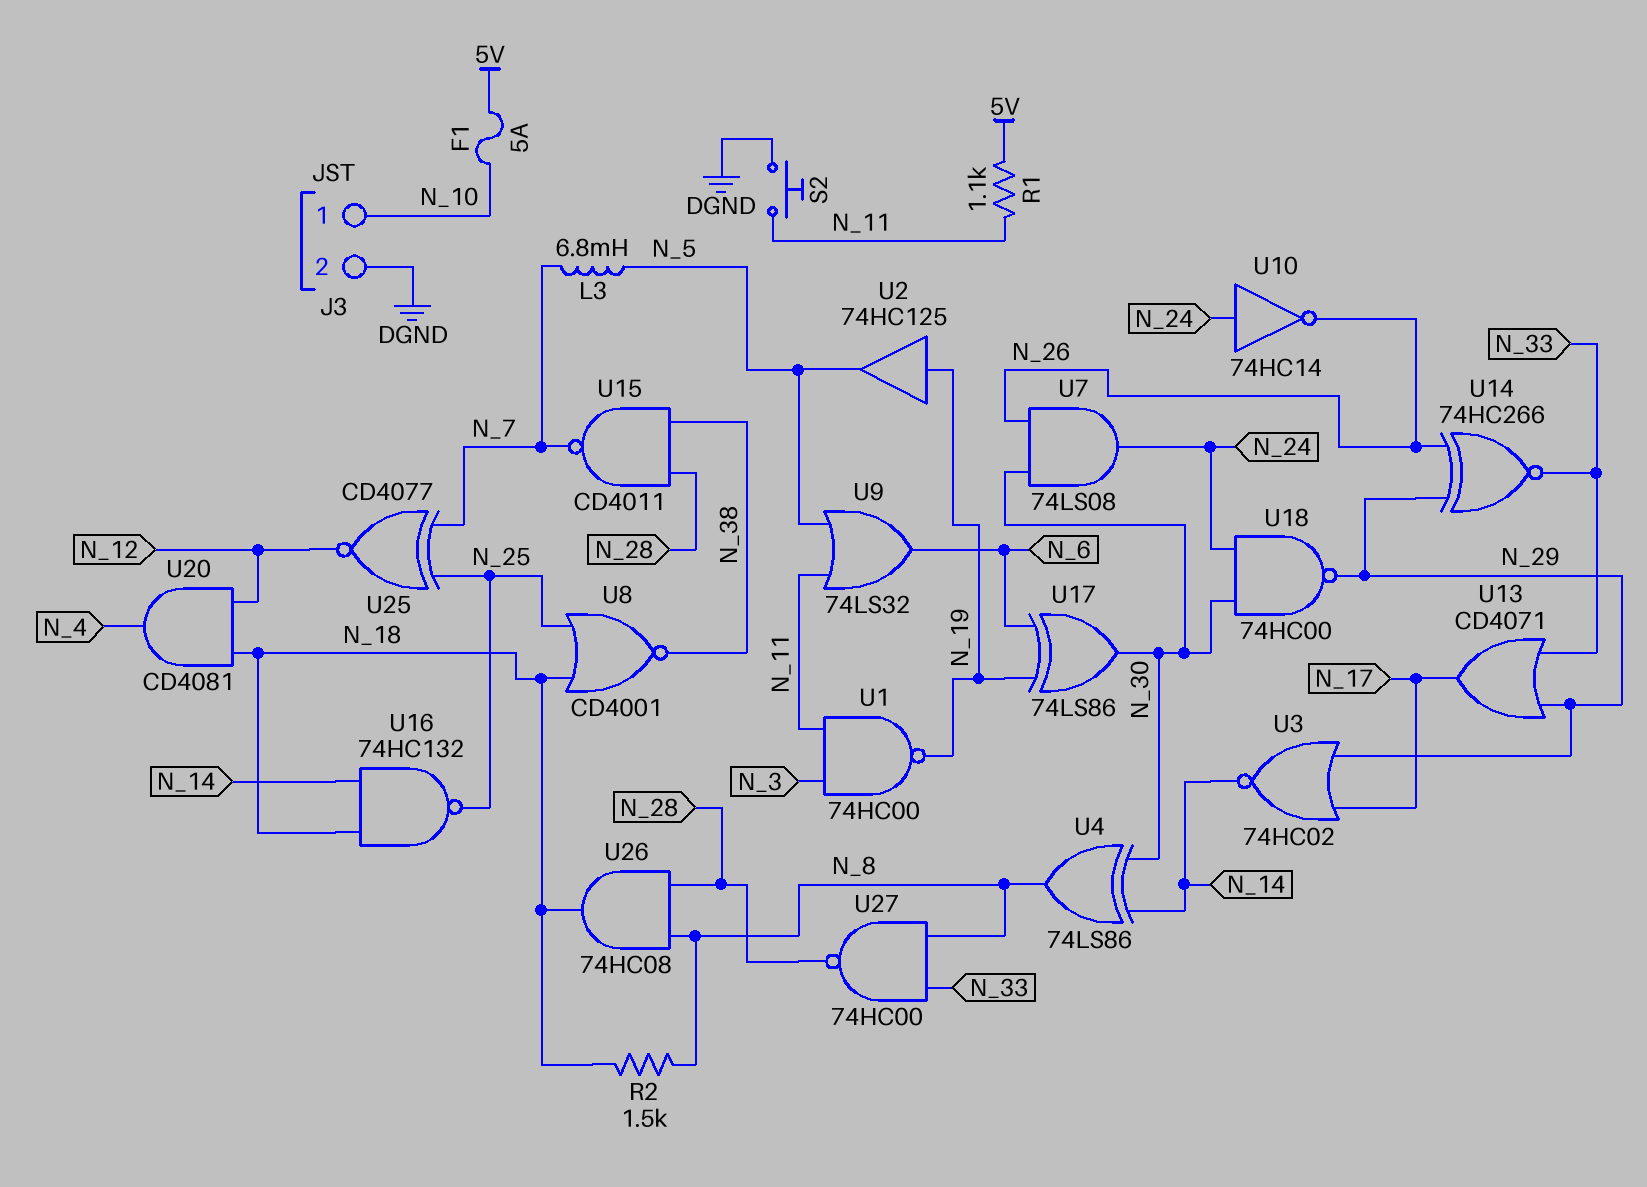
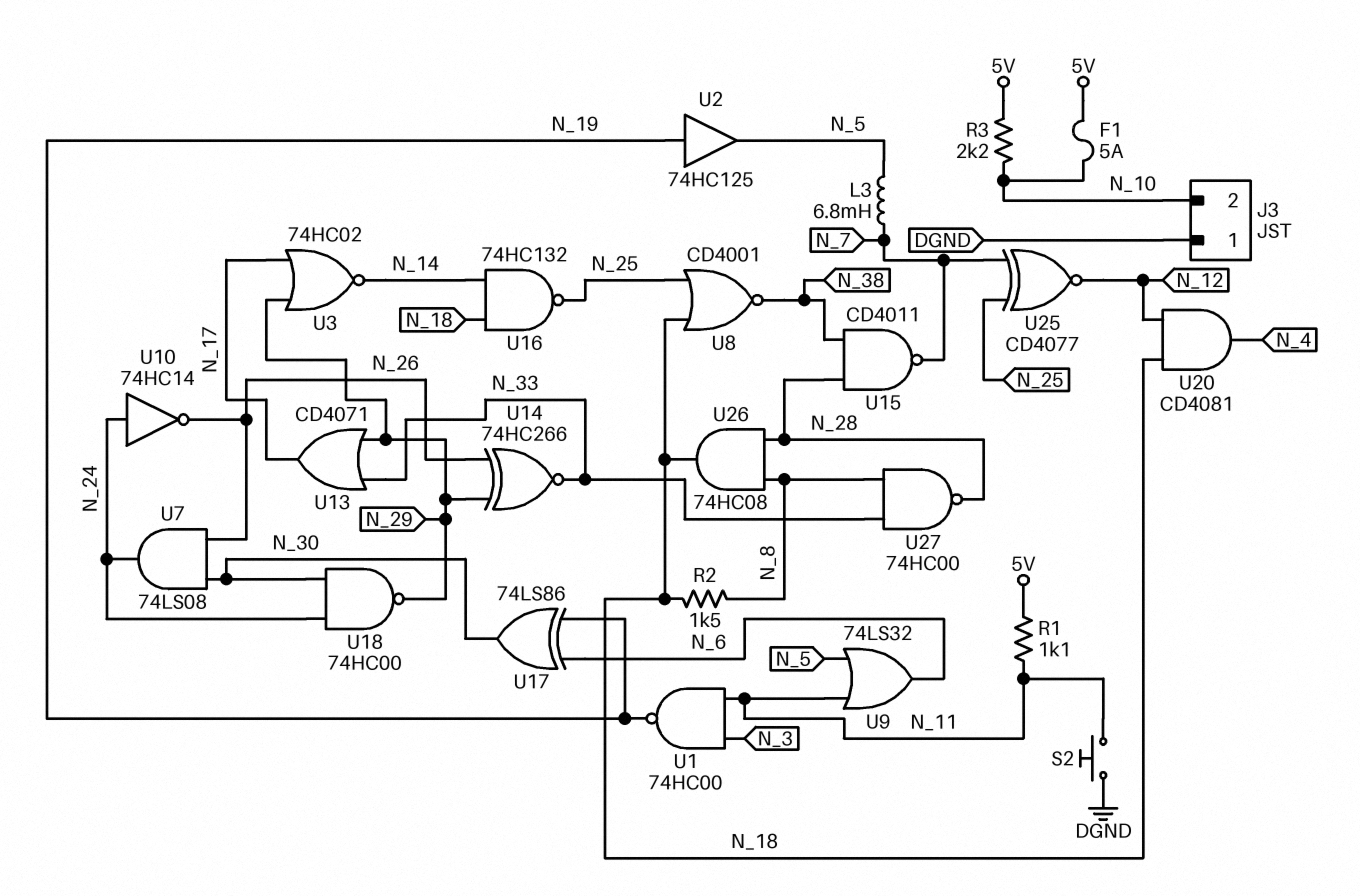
J3 pin 1: N_10 -> DGND
J3 pin 2: DGND -> N_10
R3: none -> 2.2k (5V, N_10)
U4: XOR 74LS86 (in N_14, in N_30, out N_8) -> none

